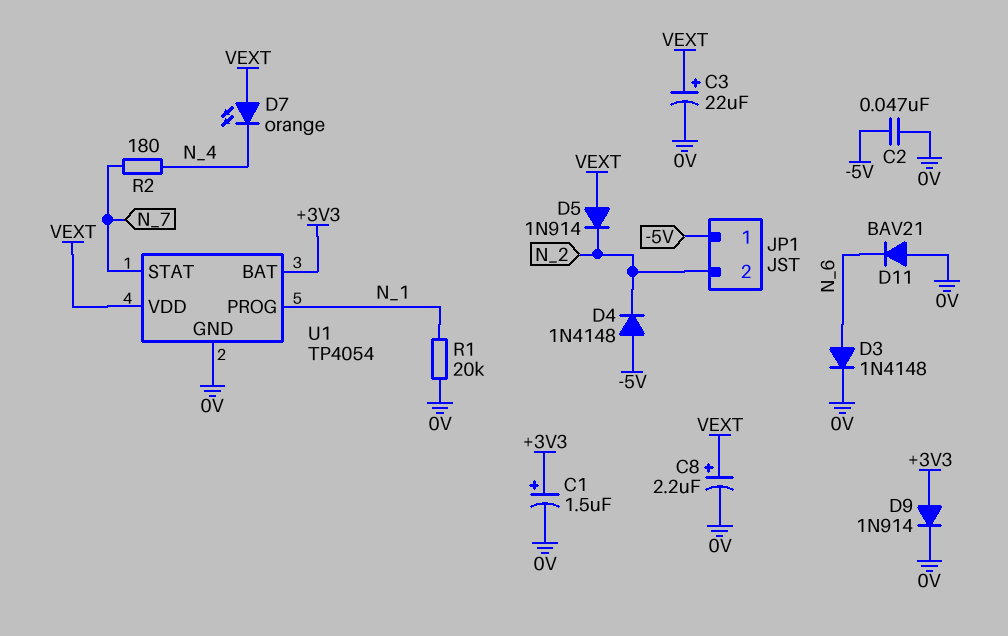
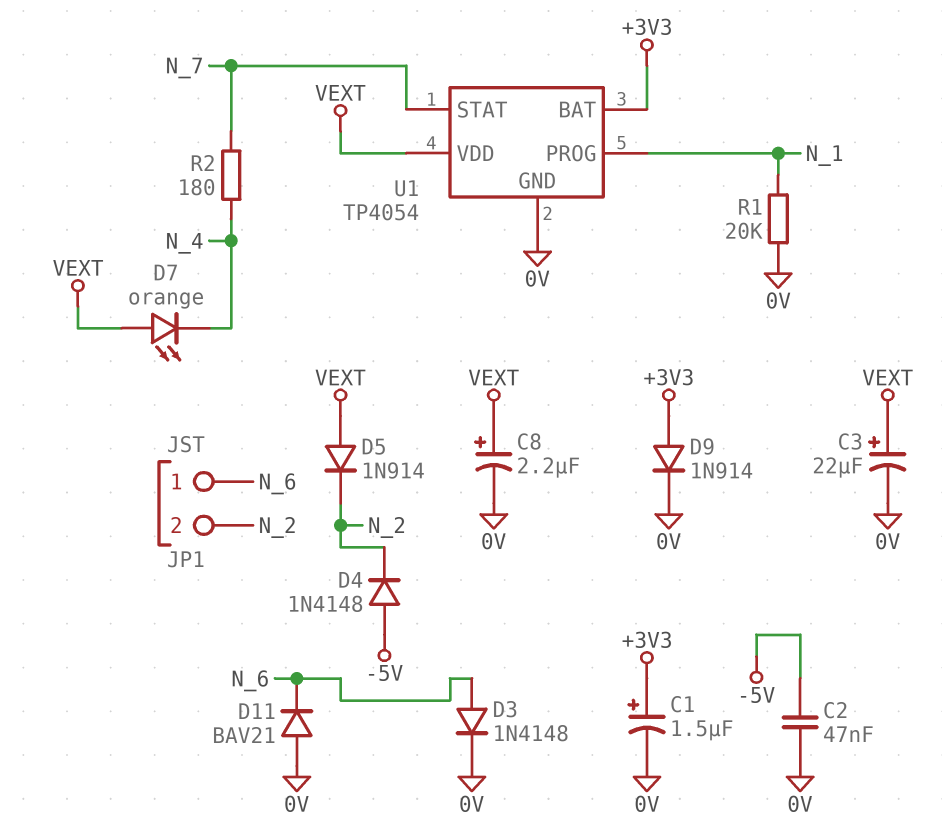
JP1 pin 1: -5V -> N_6

